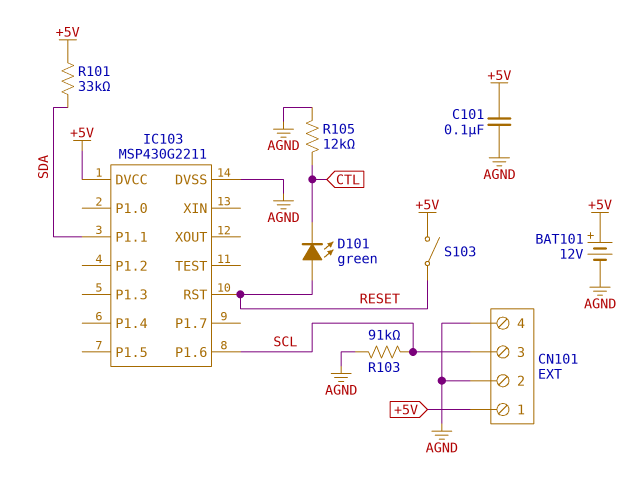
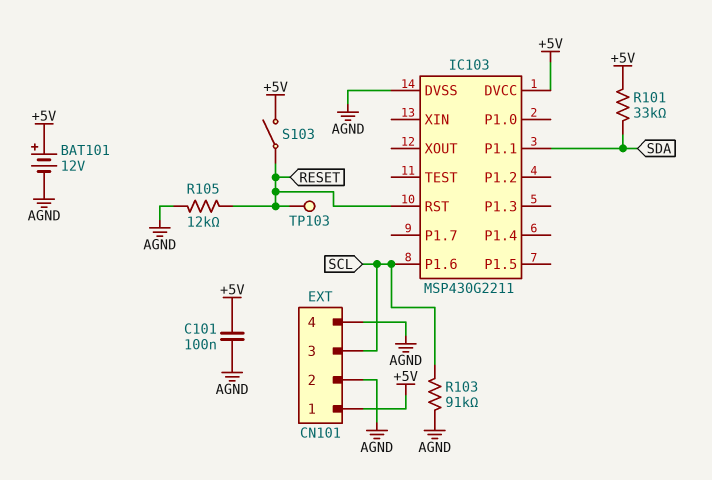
D101: LED green (A RESET, K CTL) -> none
R105: 12k (AGND, CTL) -> 12k (AGND, RESET)
TP103: none -> test point (RESET)

